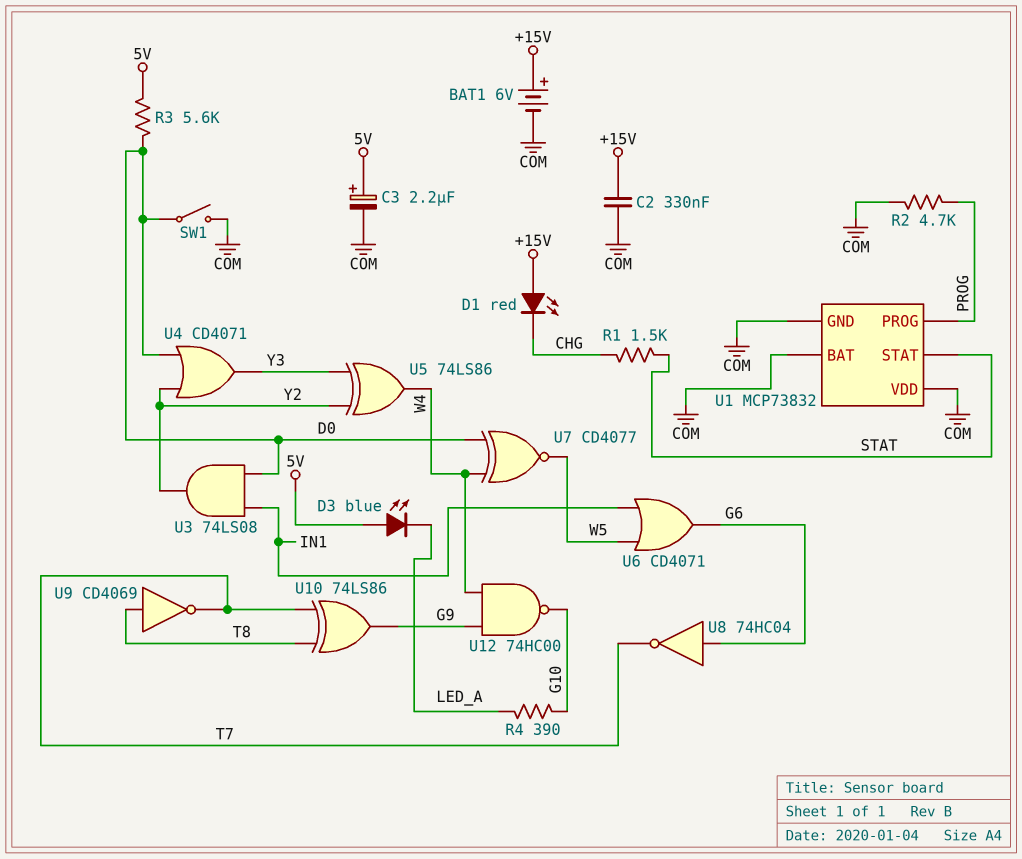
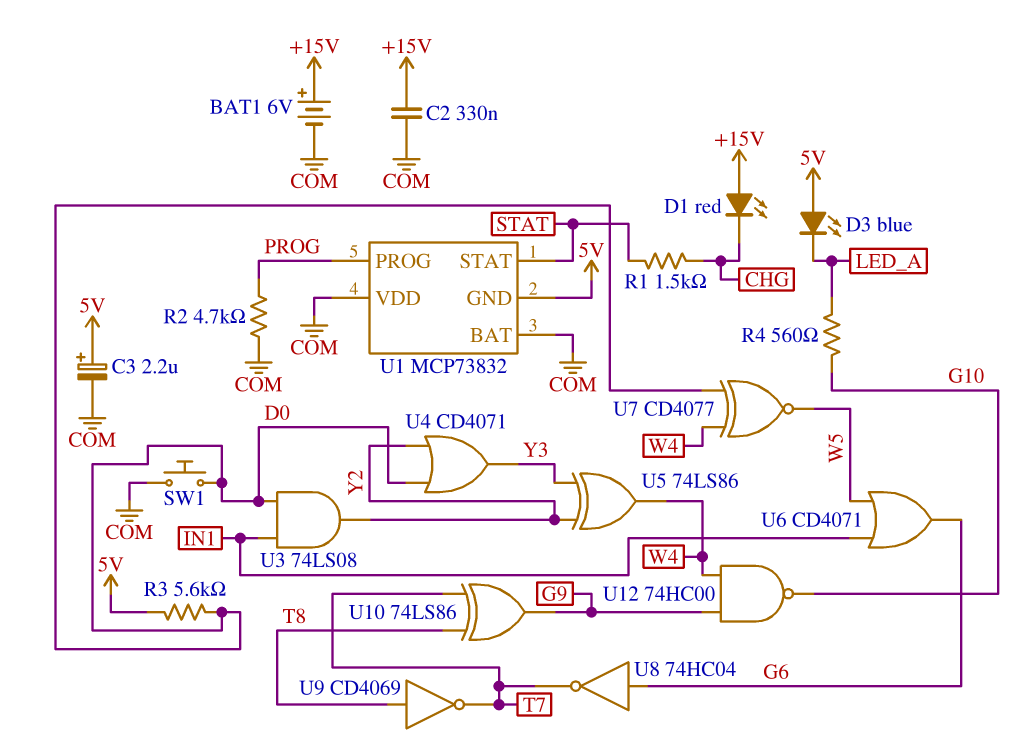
R4: 390 (G10, LED_A) -> 560 (G10, LED_A)
SW1: switch (COM, D0) -> button (COM, D0)
U1 pin GND: COM -> 5V

